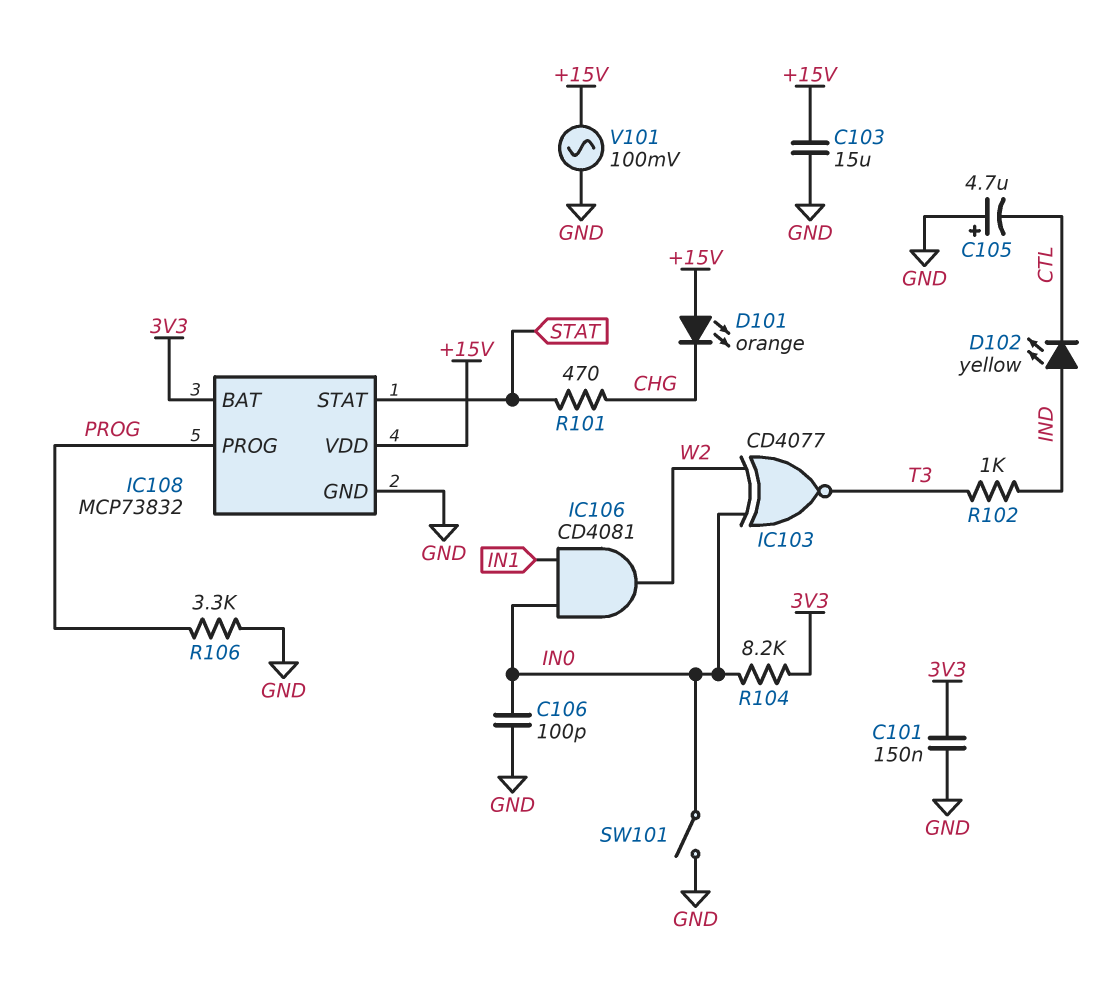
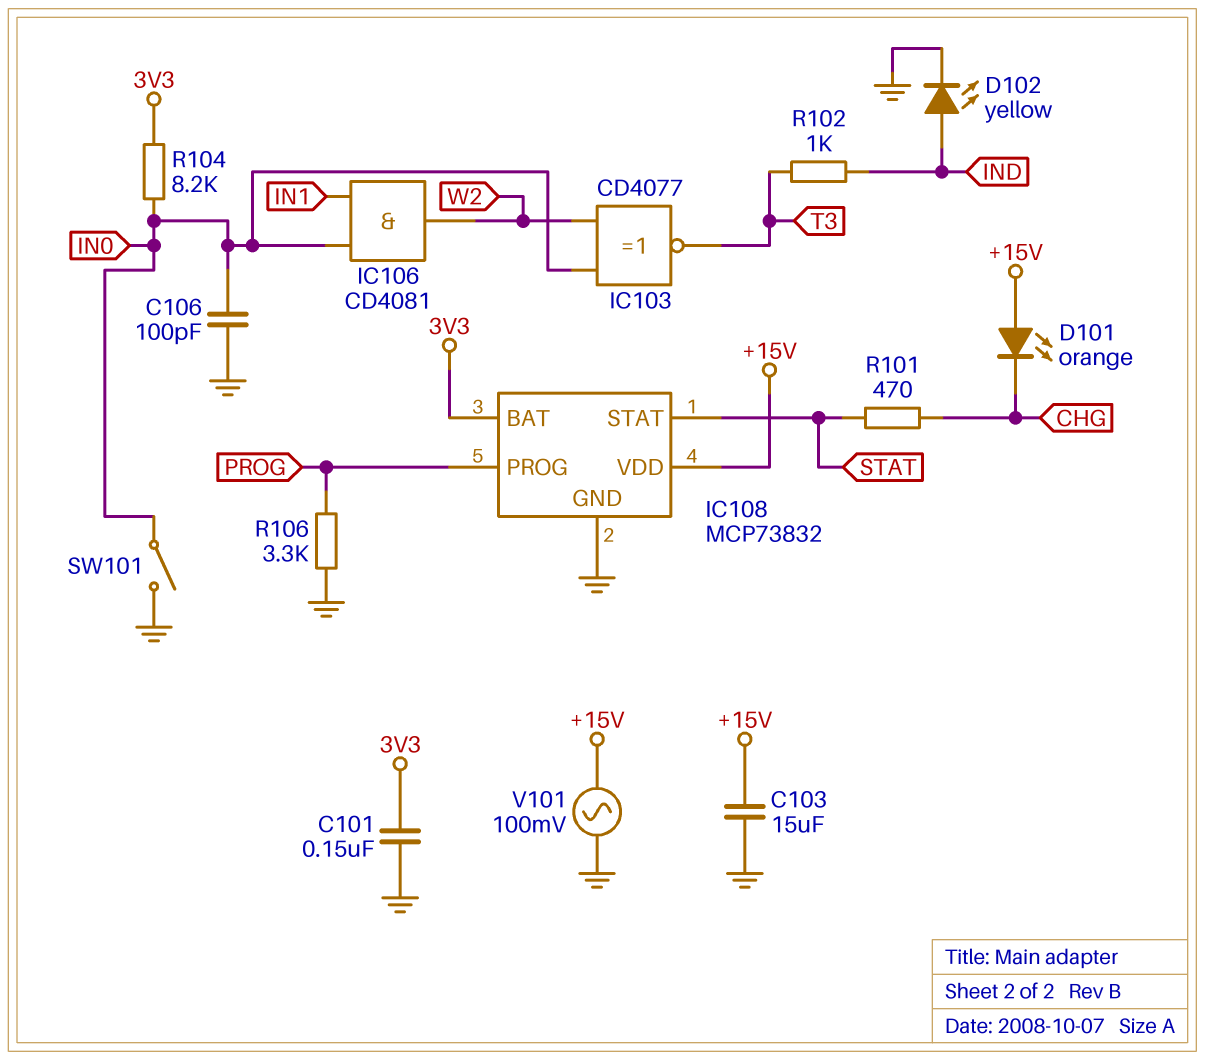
C105: 4.7uF (plus GND, minus CTL) -> none
D102: LED yellow (A IND, K CTL) -> LED yellow (A IND, K GND)

